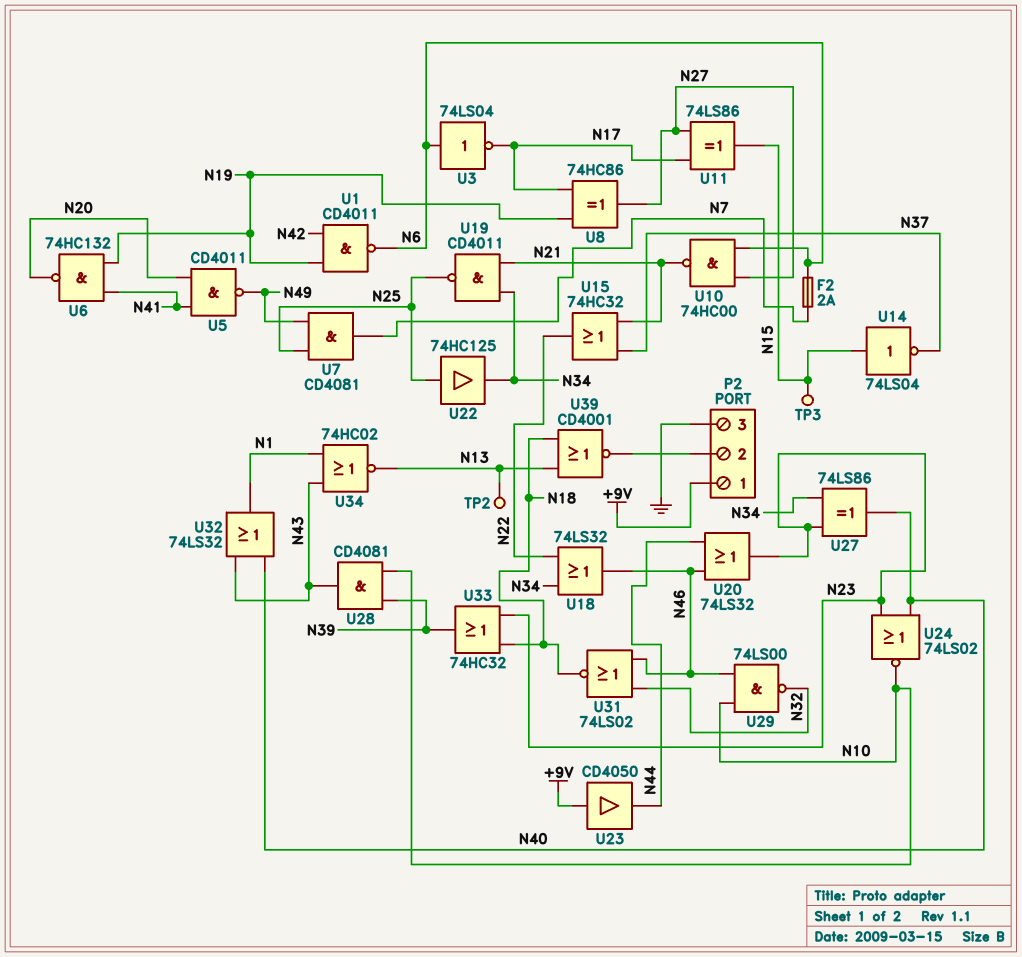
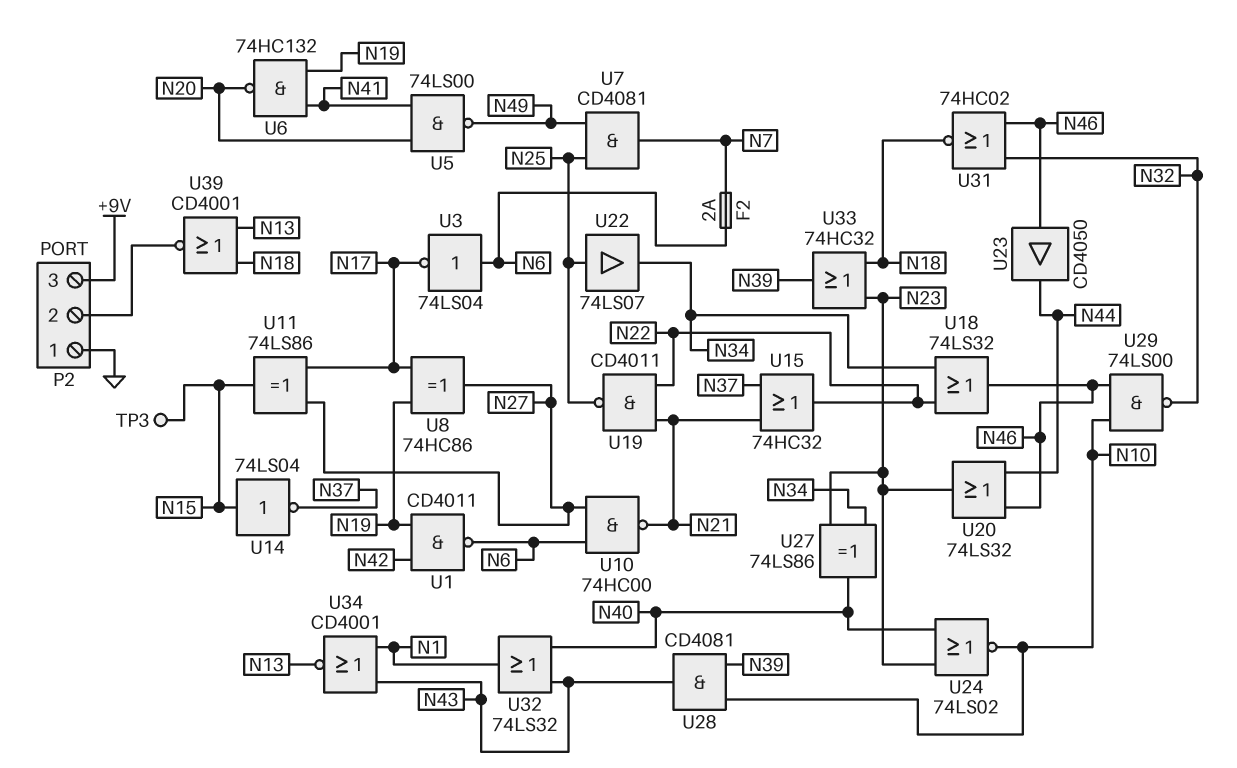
P2 pin 1: +9V -> GND
P2 pin 3: GND -> +9V
TP2: test point (N13) -> none
U5: NAND CD4011 (in N20, in N41, out N49) -> NAND 74LS00 (in N20, in N41, out N49)
U19: NAND CD4011 (in N21, in N34, out N25) -> NAND CD4011 (in N21, in N22, out N25)
U22: buffer 74HC125 (in N25, out N34) -> buffer 74LS07 (in N25, out N34)
U23: buffer CD4050 (in +9V, out N44) -> buffer CD4050 (in N46, out N44)
U31: NOR 74LS02 (in N32, in N46, out N18) -> NOR 74HC02 (in N32, in N46, out N18)
U34: NOR 74HC02 (in N1, in N43, out N13) -> NOR CD4001 (in N1, in N43, out N13)

